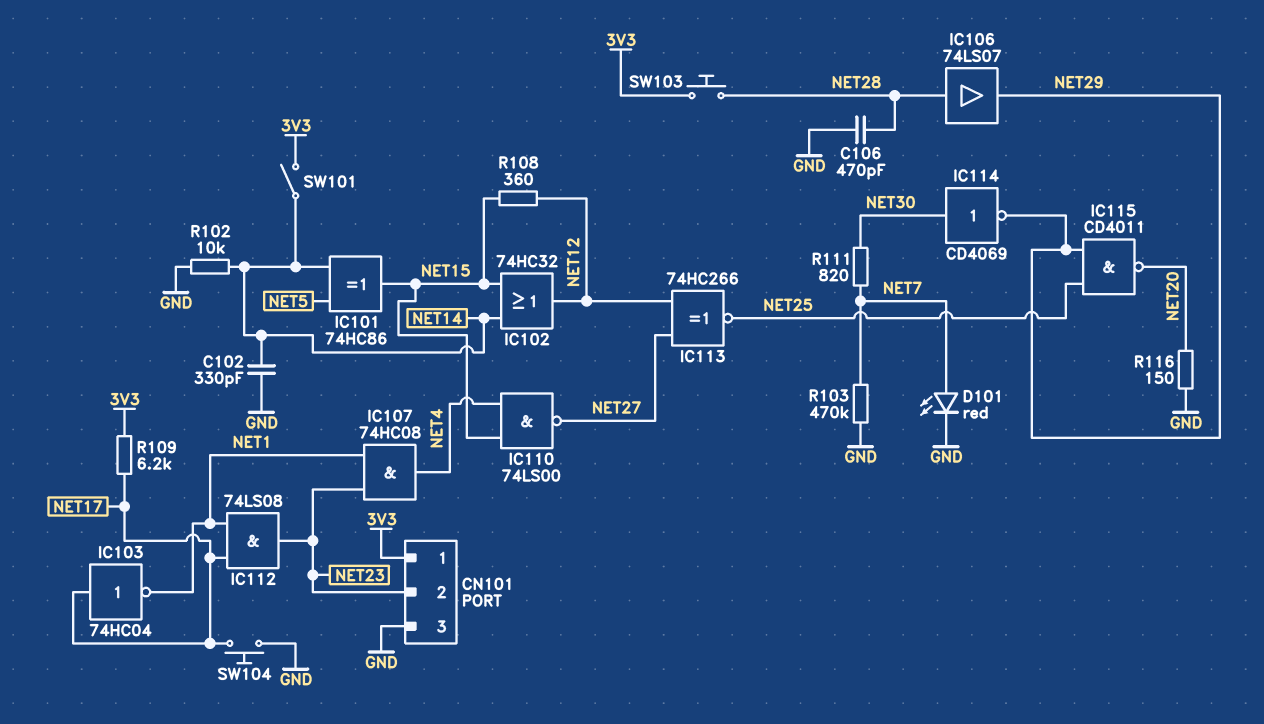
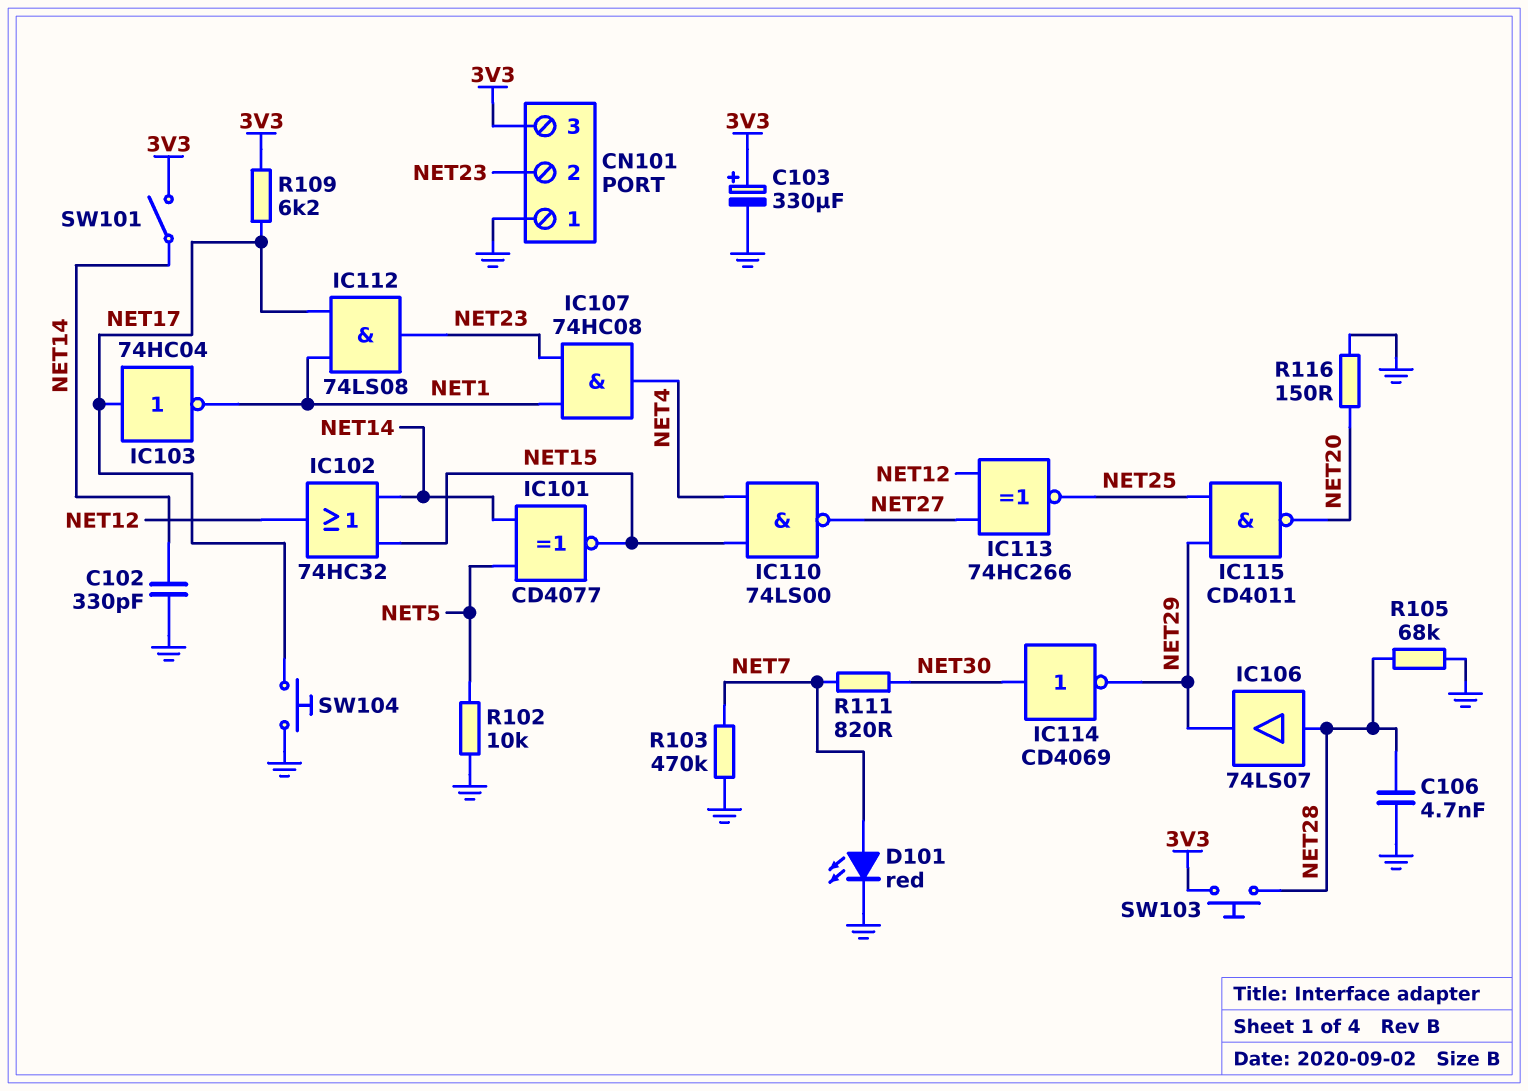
C103: none -> 330uF (plus 3V3, minus GND)
C106: 470pF (GND, NET28) -> 4.7nF (GND, NET28)
CN101 pin 1: 3V3 -> GND
CN101 pin 3: GND -> 3V3
IC101: XOR 74HC86 (in NET5, in NET14, out NET15) -> XNOR CD4077 (in NET5, in NET14, out NET15)
R102: 10k (GND, NET14) -> 10k (GND, NET5)
R105: none -> 68k (GND, NET28)
R108: 360 (NET12, NET15) -> none

